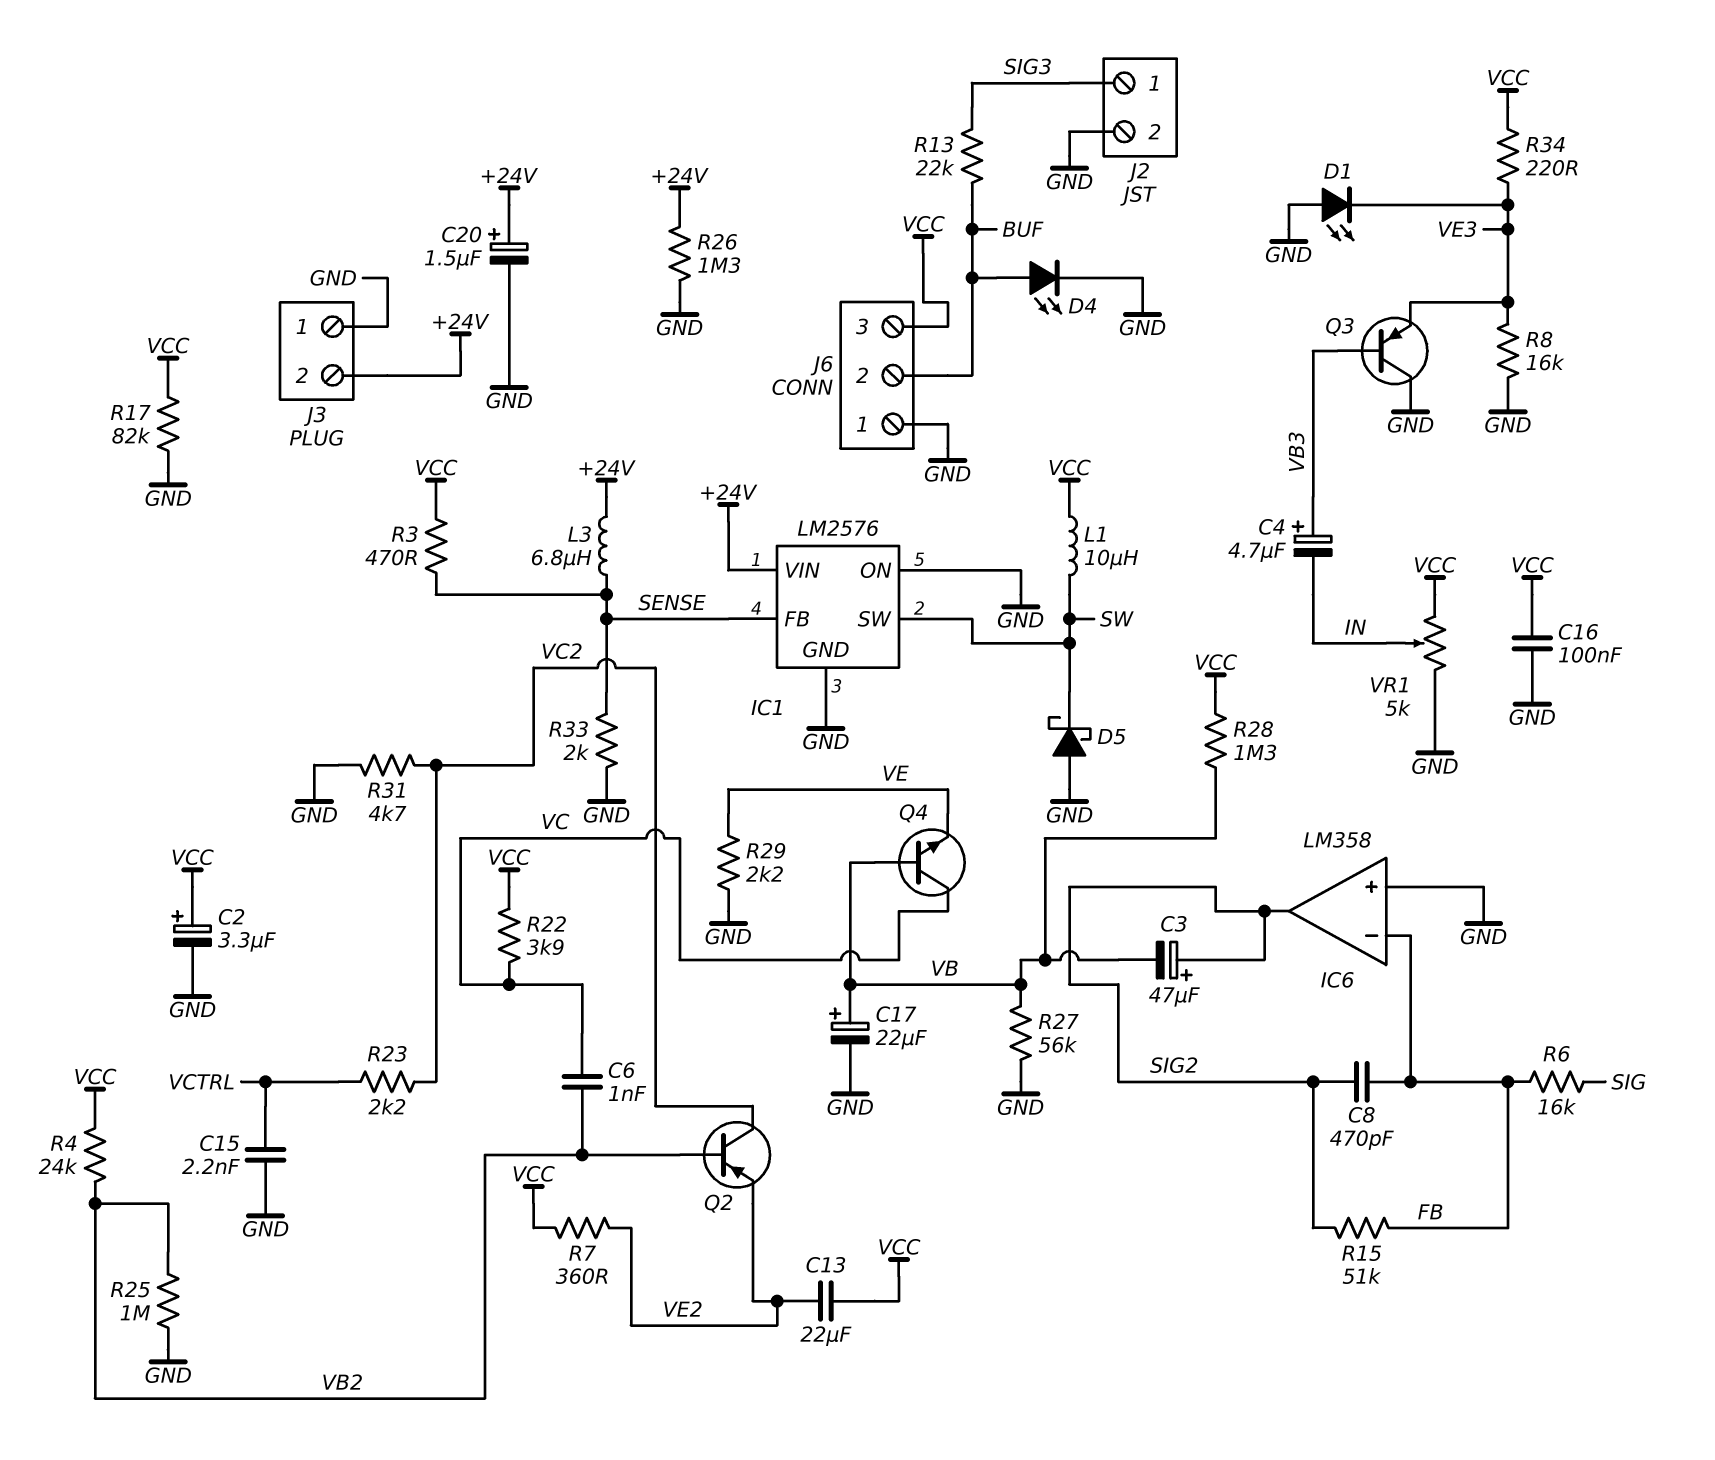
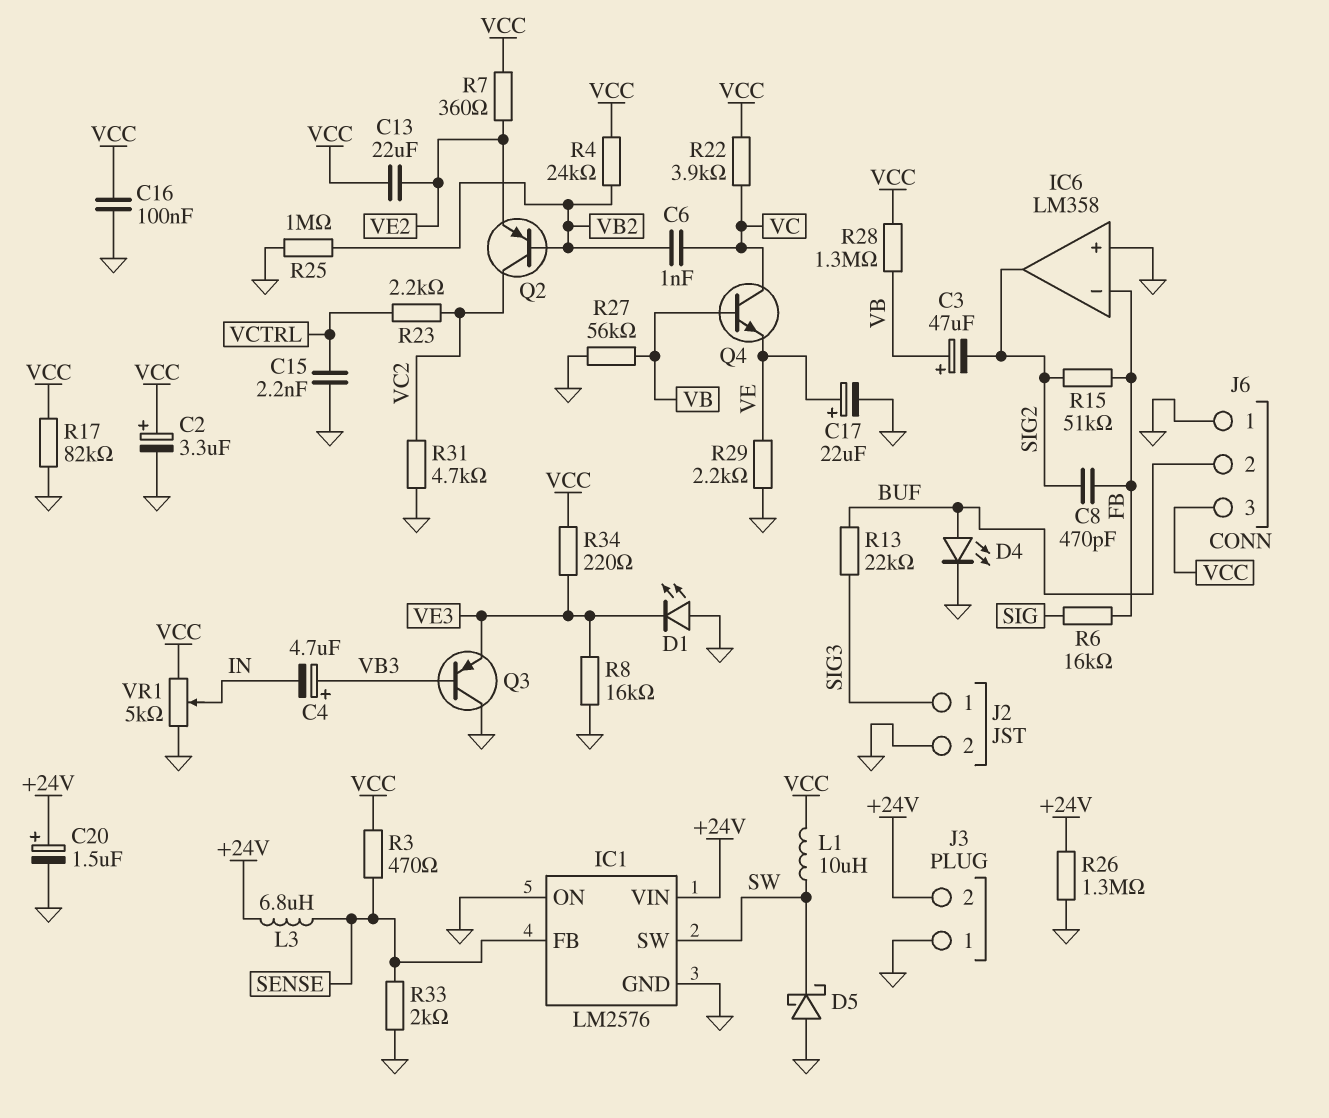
C3: 47uF (plus SIG2, minus VB) -> 47uF (plus VB, minus SIG2)
C17: 22uF (plus VB, minus GND) -> 22uF (plus VE, minus GND)

